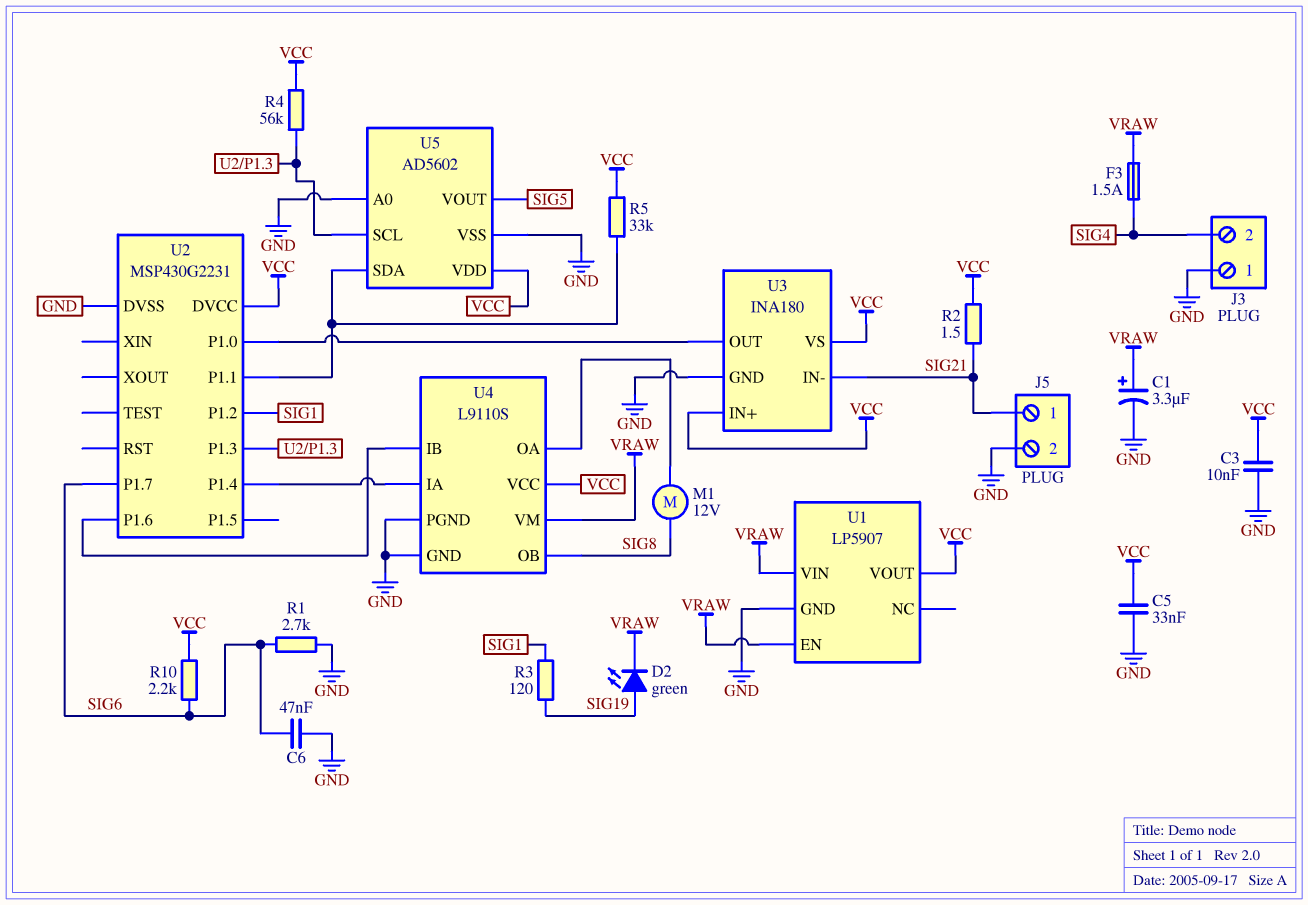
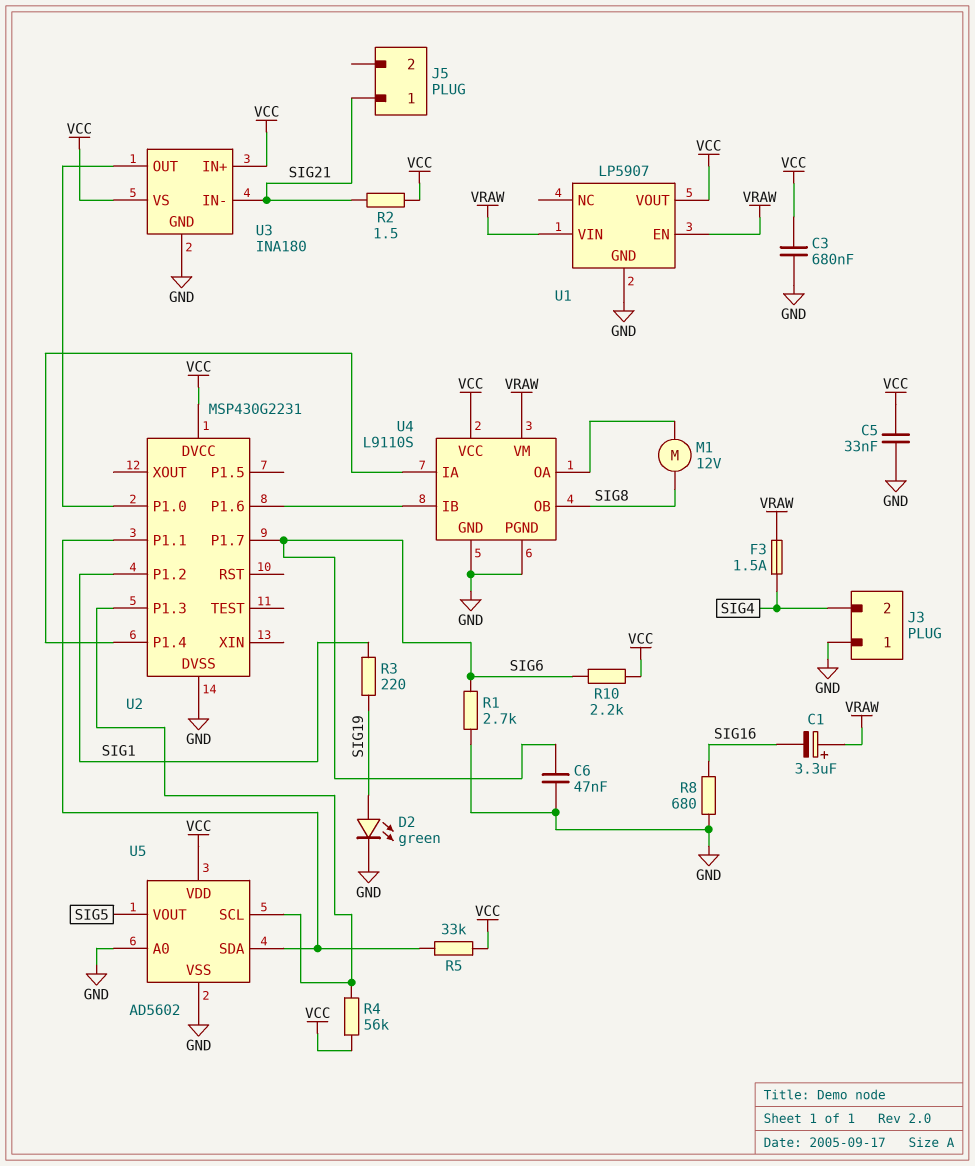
C1: 3.3uF (plus VRAW, minus GND) -> 3.3uF (plus VRAW, minus SIG16)
C3: 10nF (GND, VCC) -> 680nF (GND, VCC)
D2: LED green (A SIG19, K VRAW) -> LED green (A SIG19, K GND)
J5 pin 2: GND -> none
R3: 120 (SIG1, SIG19) -> 220 (SIG1, SIG19)
R8: none -> 680 (GND, SIG16)

